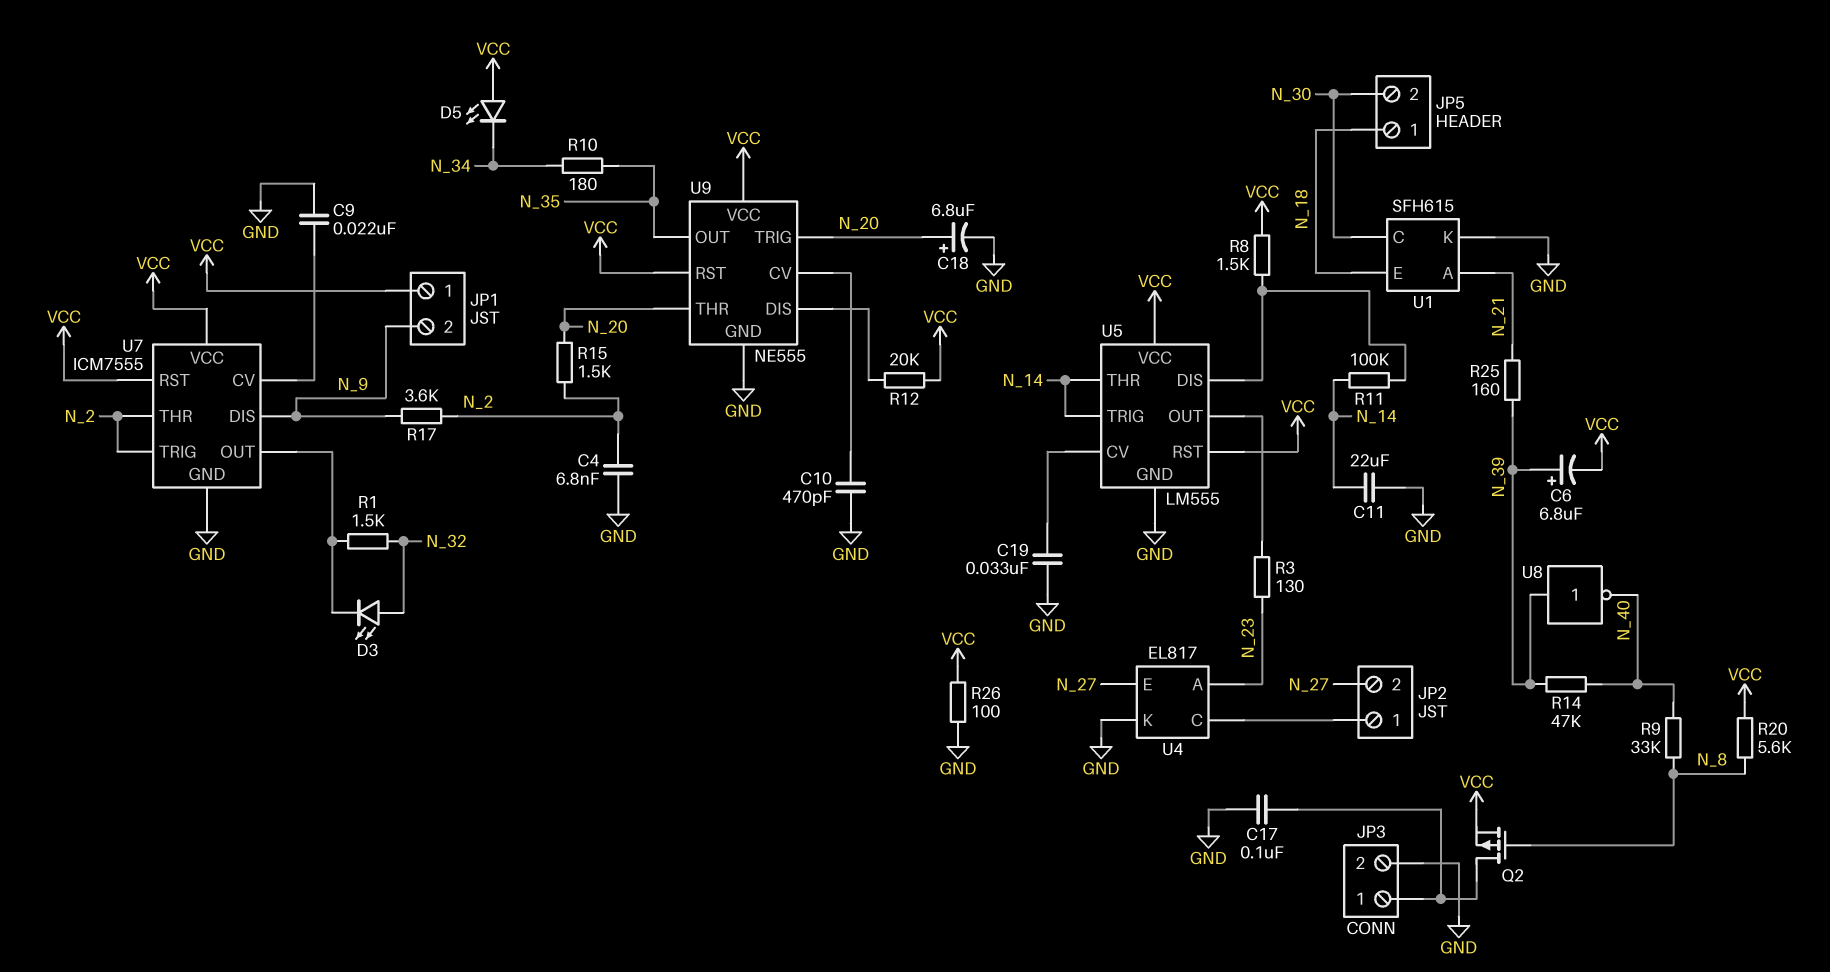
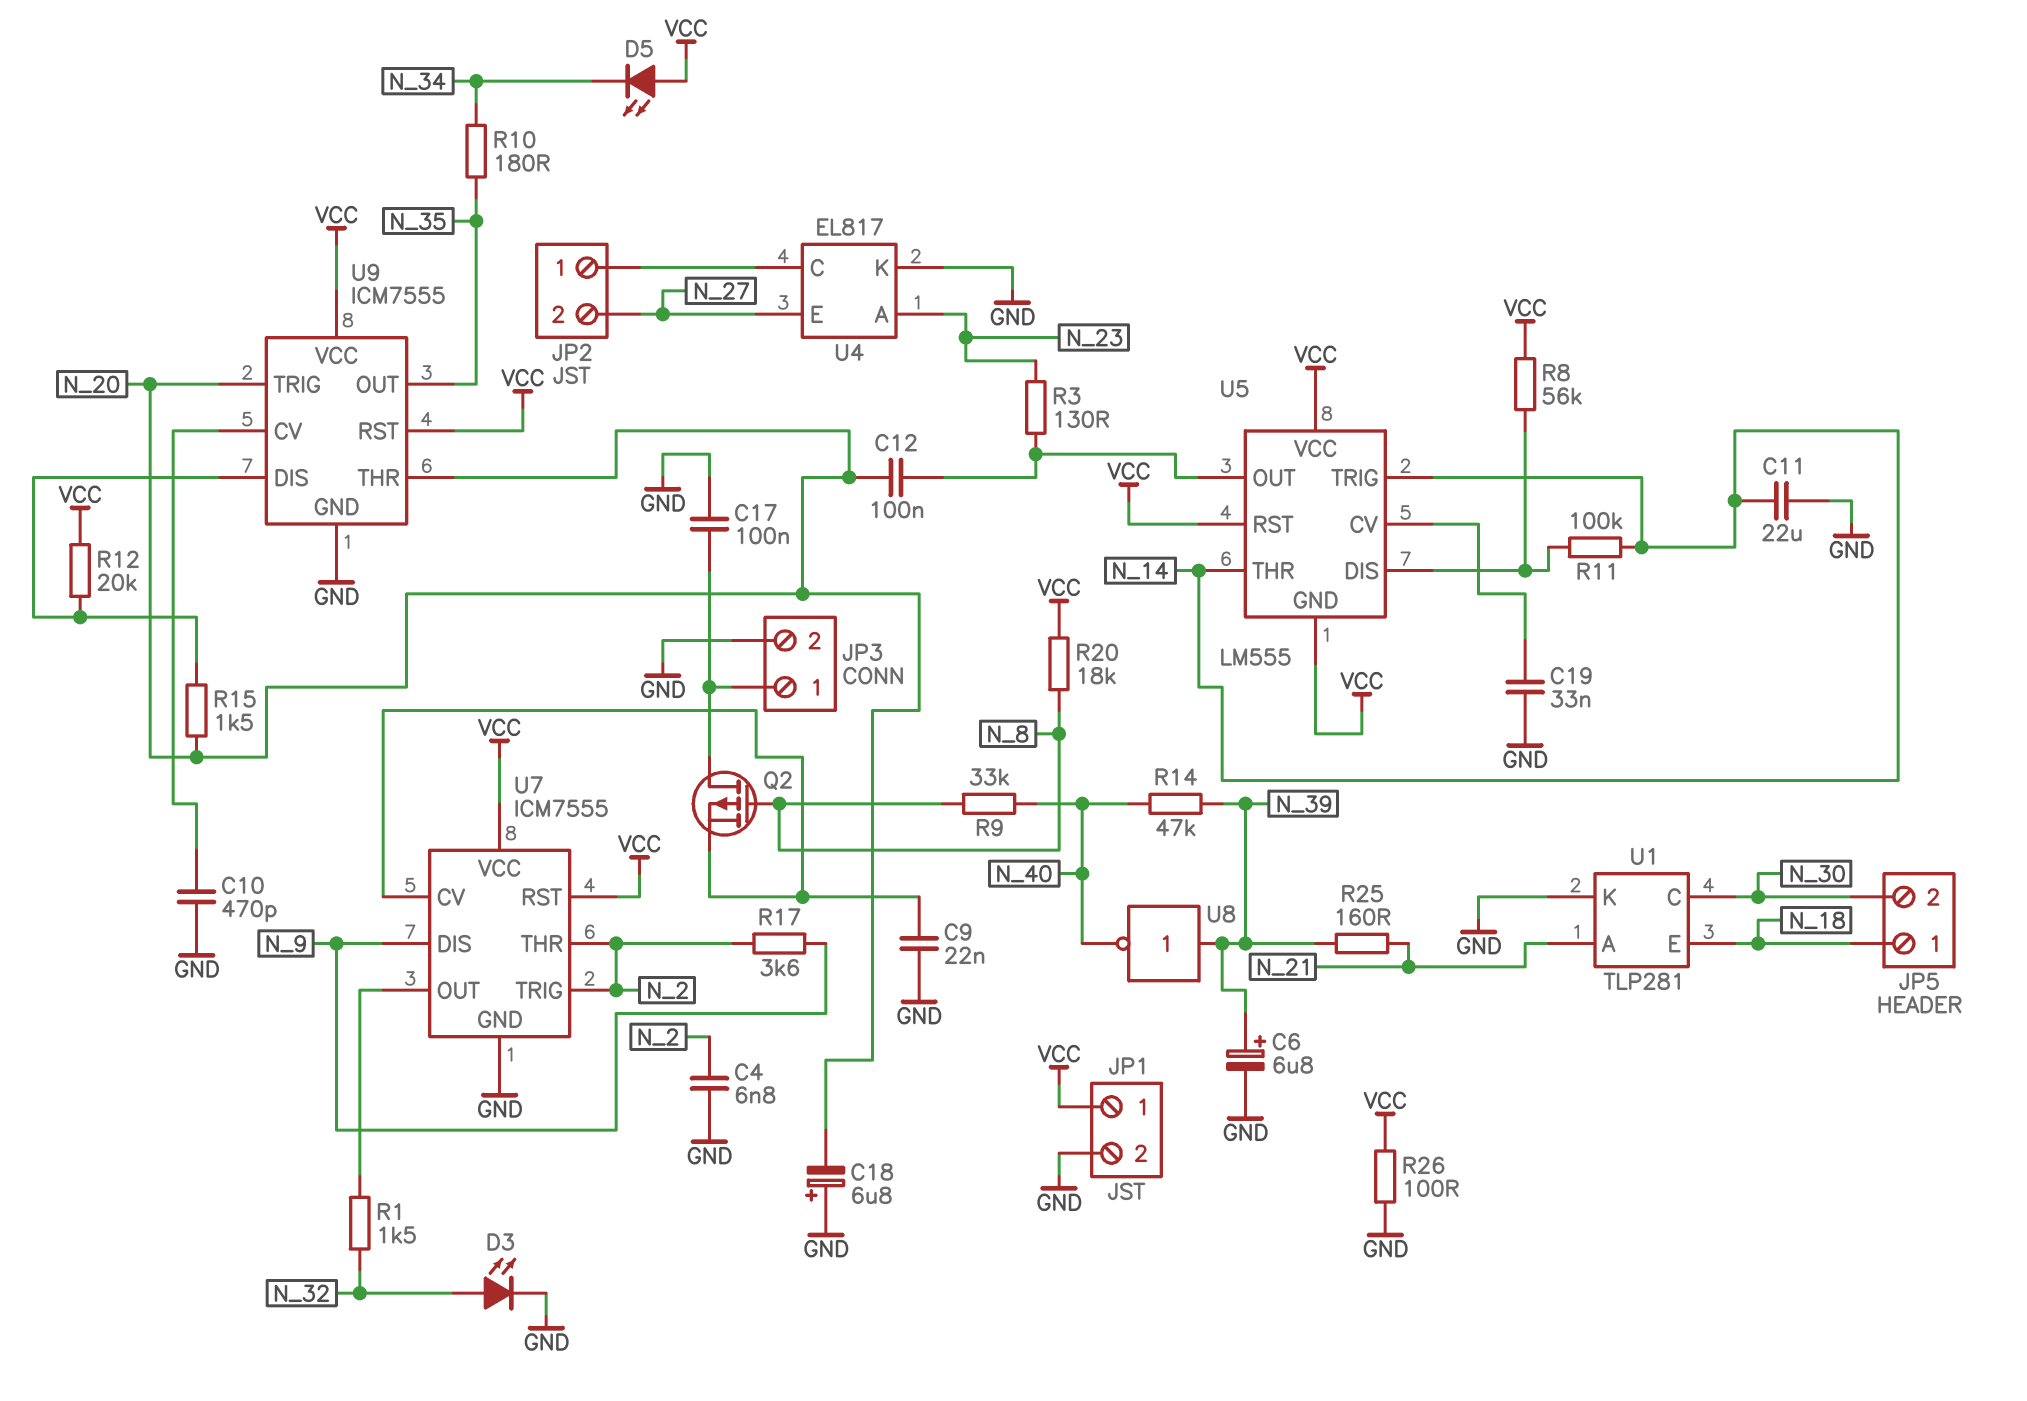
C6: 6.8uF (plus N_39, minus VCC) -> 6.8uF (plus N_39, minus GND)
C12: none -> 100nF (N_20, U5/OUT)
C18: 6.8uF (plus N_20, minus GND) -> 6.8uF (plus GND, minus N_20)
D3: LED (A N_32, K U7/OUT) -> LED (A N_32, K GND)
JP1 pin 2: N_9 -> GND
Q2: PMOS (G N_8, D JP3/1, S VCC) -> PMOS (G N_8, D JP3/1, S U7/CV)
R8: 1.5k (U5/DIS, VCC) -> 56k (U5/DIS, VCC)
R15: 1.5k (N_2, N_20) -> 1.5k (N_20, U9/DIS)
R20: 5.6k (N_8, VCC) -> 18k (N_8, VCC)
U1: SFH615 -> TLP281
U5 pin GND: GND -> VCC
U9: NE555 -> ICM7555

